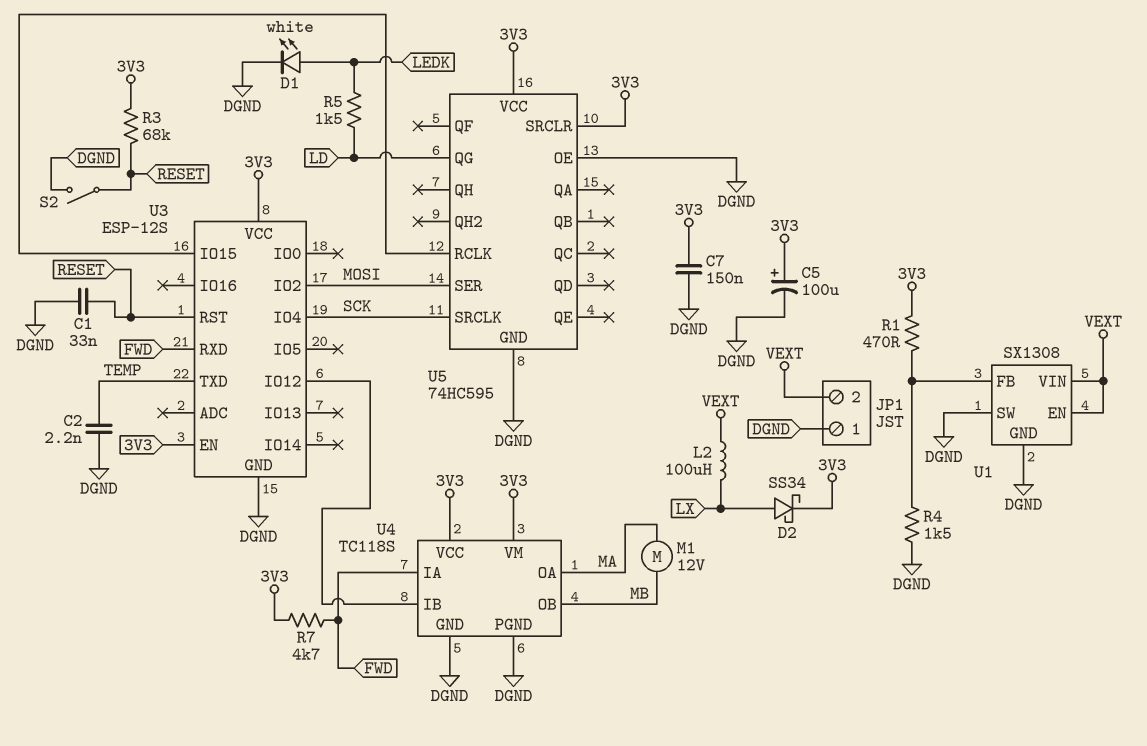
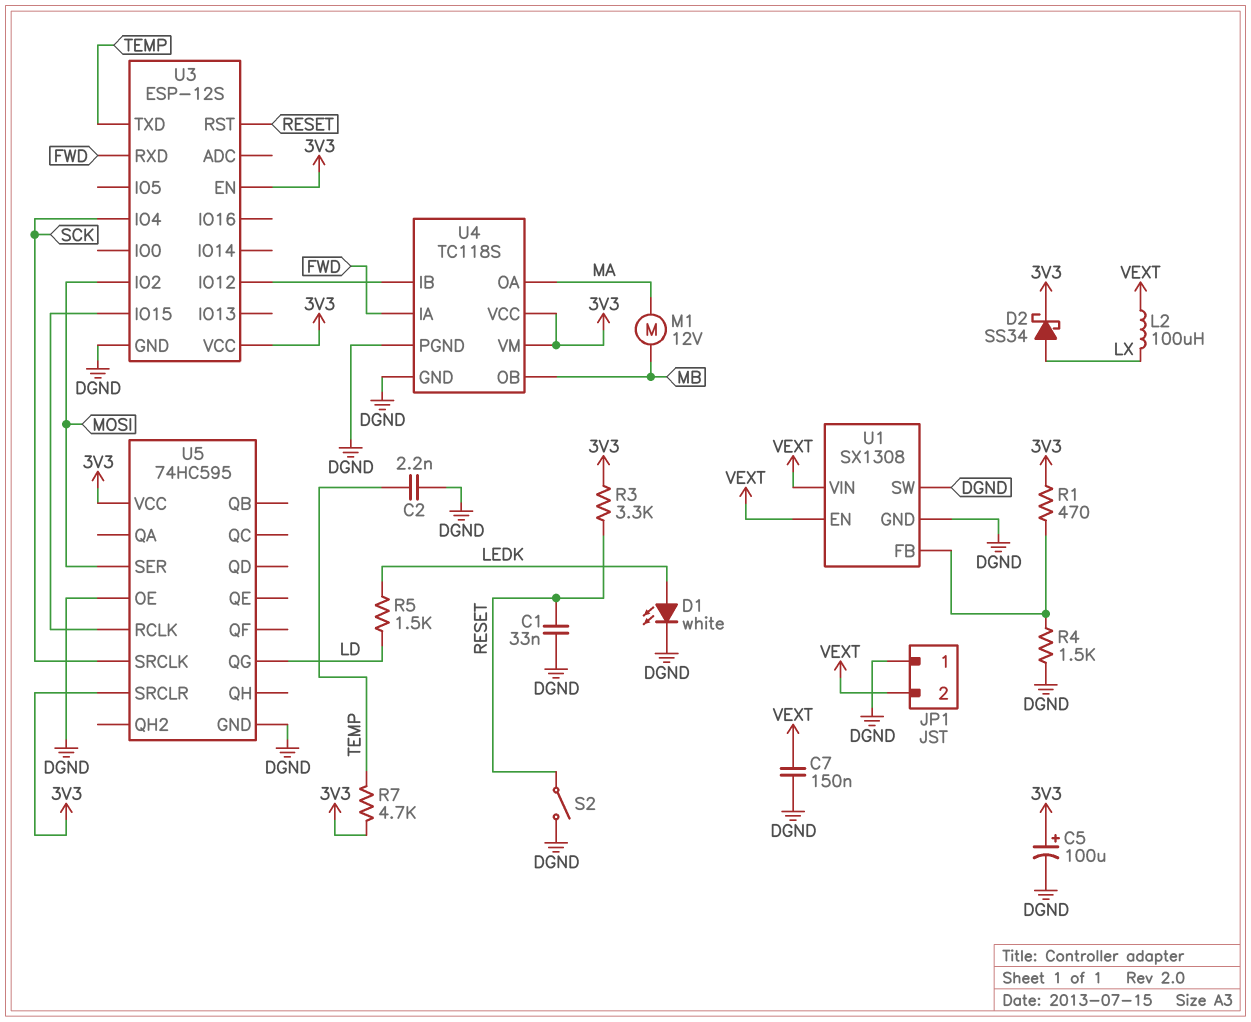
C7: 150nF (3V3, DGND) -> 150nF (DGND, VEXT)
R3: 68k (3V3, RESET) -> 3.3k (3V3, RESET)
R7: 4.7k (3V3, FWD) -> 4.7k (3V3, TEMP)

